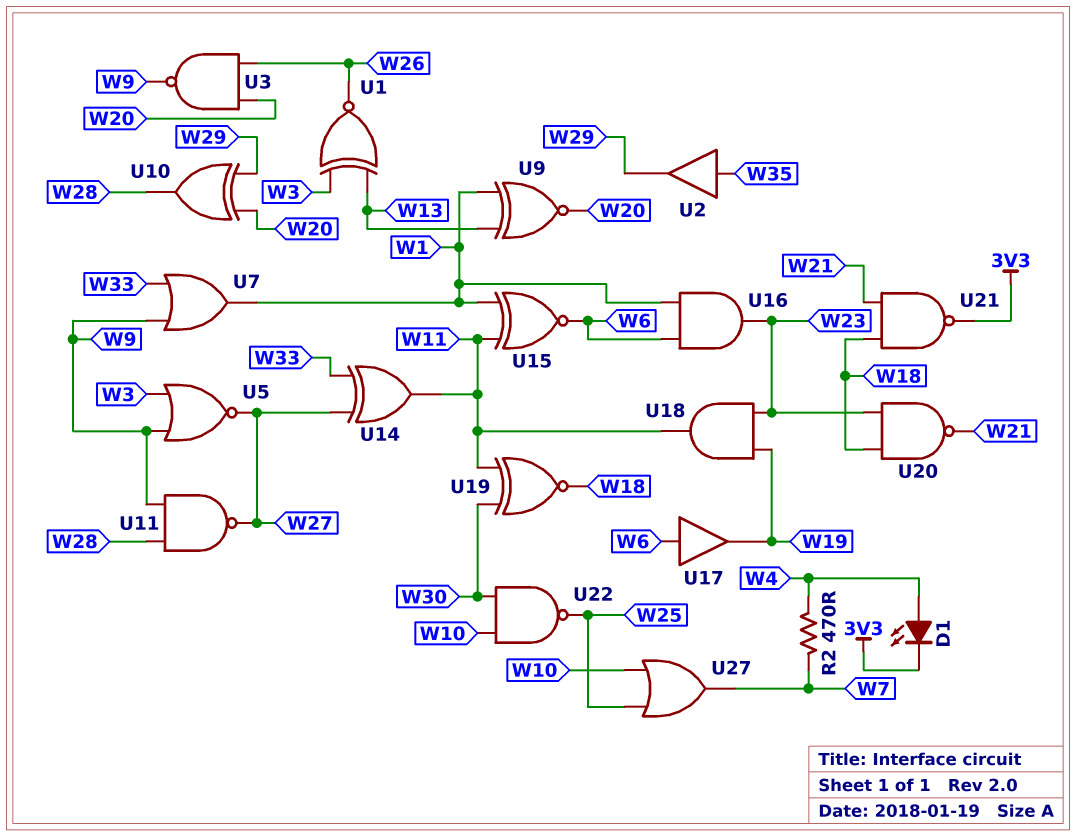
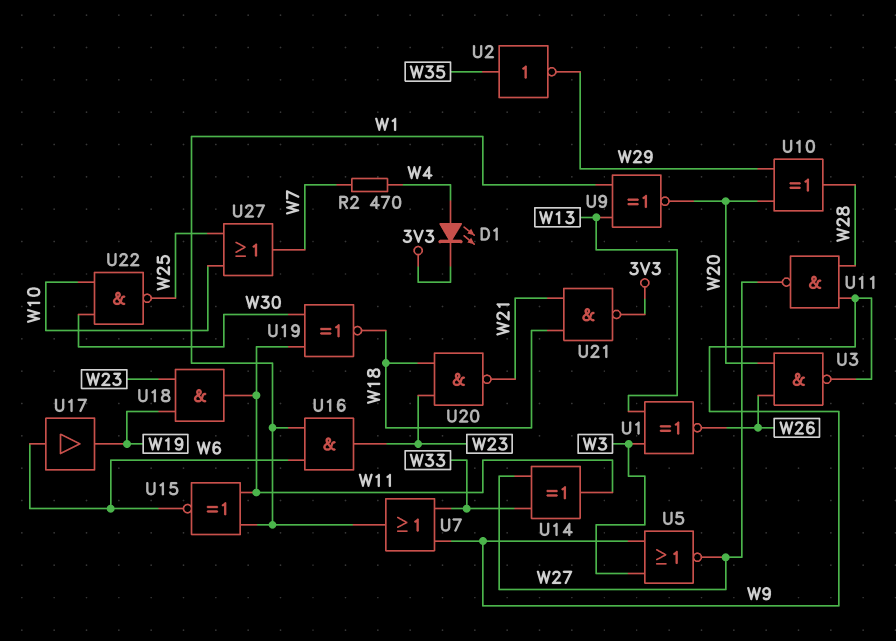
U2: buffer (in W35, out W29) -> NOT (in W35, out W29)

